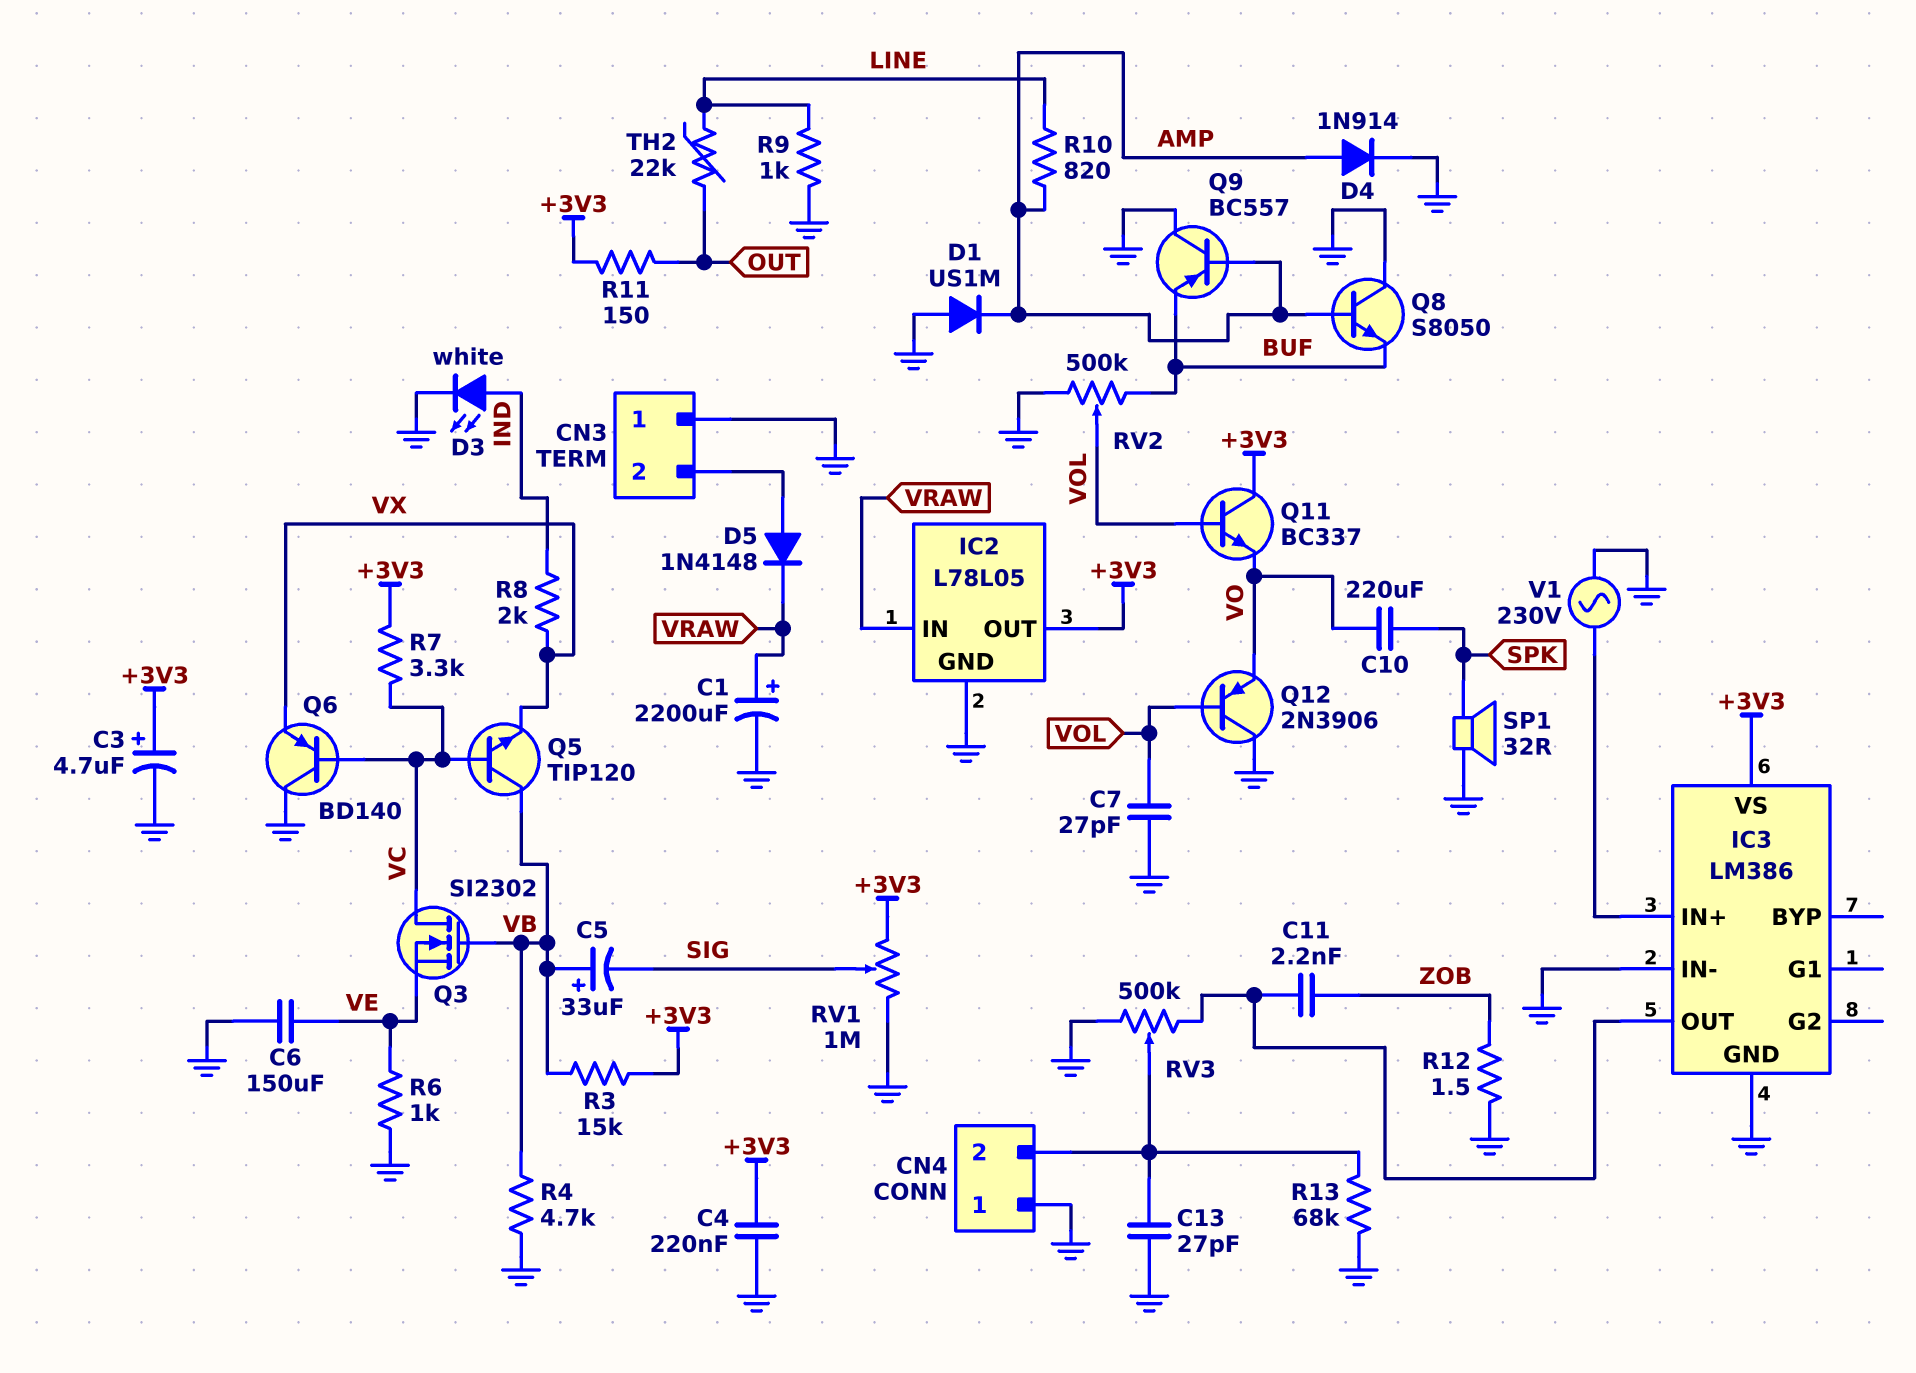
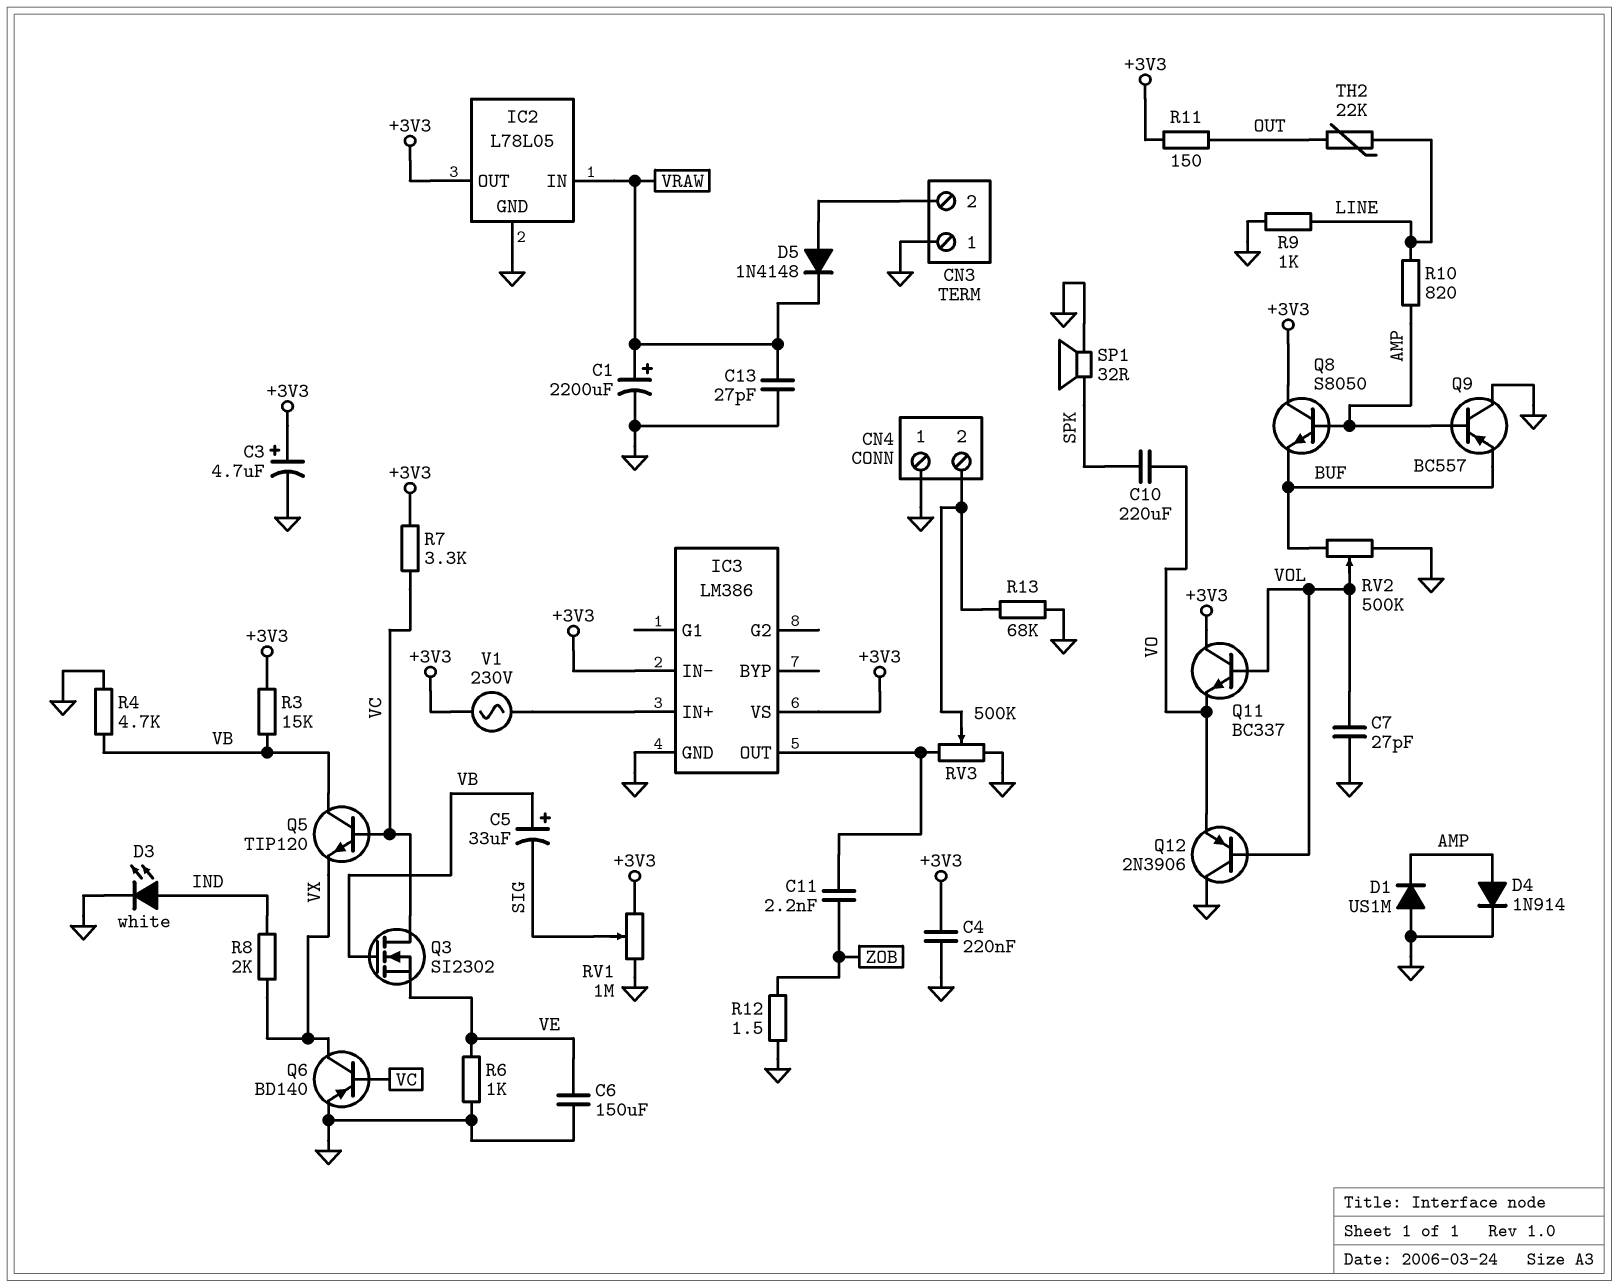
C13: 27pF (CN4/2, GND) -> 27pF (GND, VRAW)
IC3 pin IN-: GND -> +3V3
Q6: PNP BD140 (B VC, C GND, E VX) -> PNP BD140 (B VC, C VX, E GND)
Q8: NPN S8050 (B AMP, C GND, E BUF) -> NPN S8050 (B AMP, C +3V3, E BUF)
V1: AC 230V (GND, IC3/IN+) -> AC 230V (+3V3, IC3/IN+)

